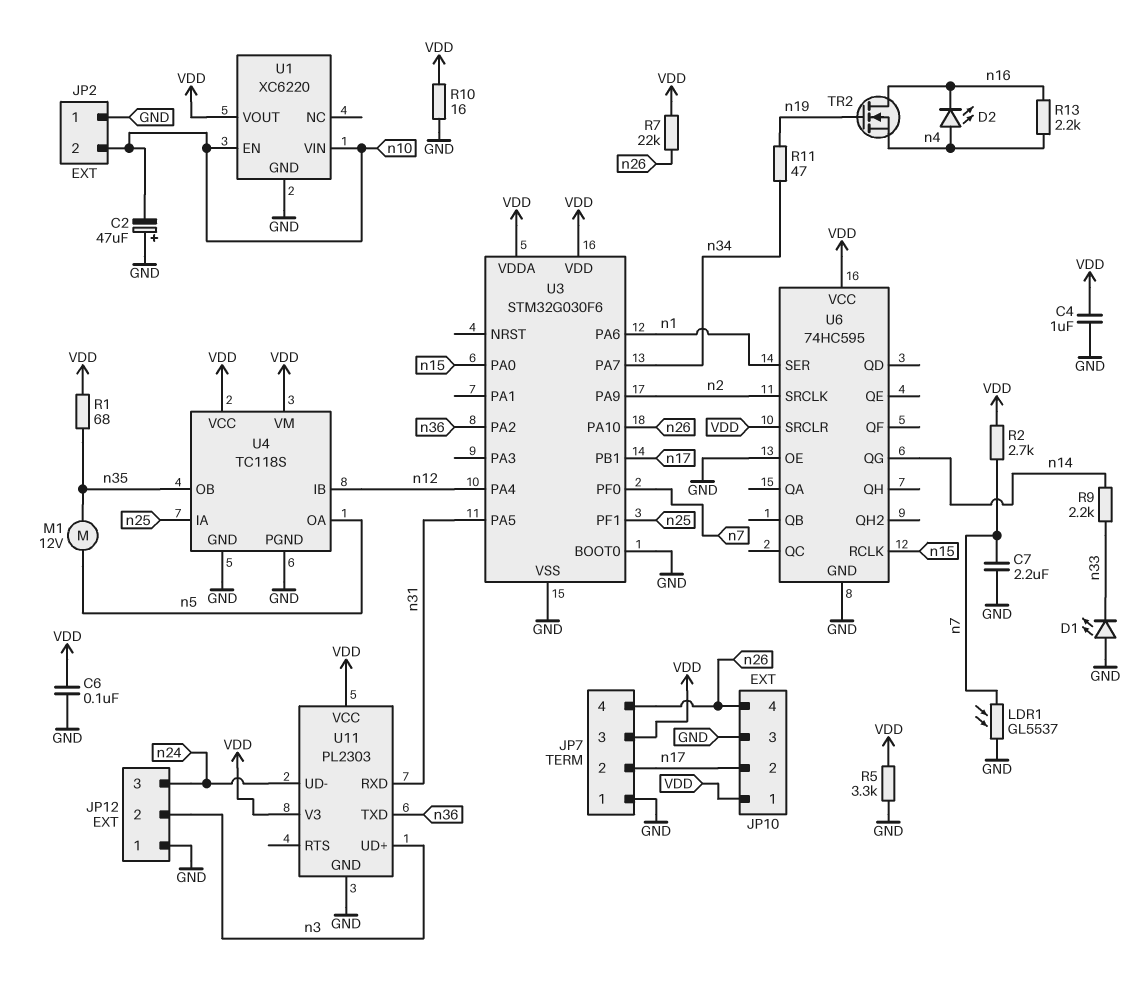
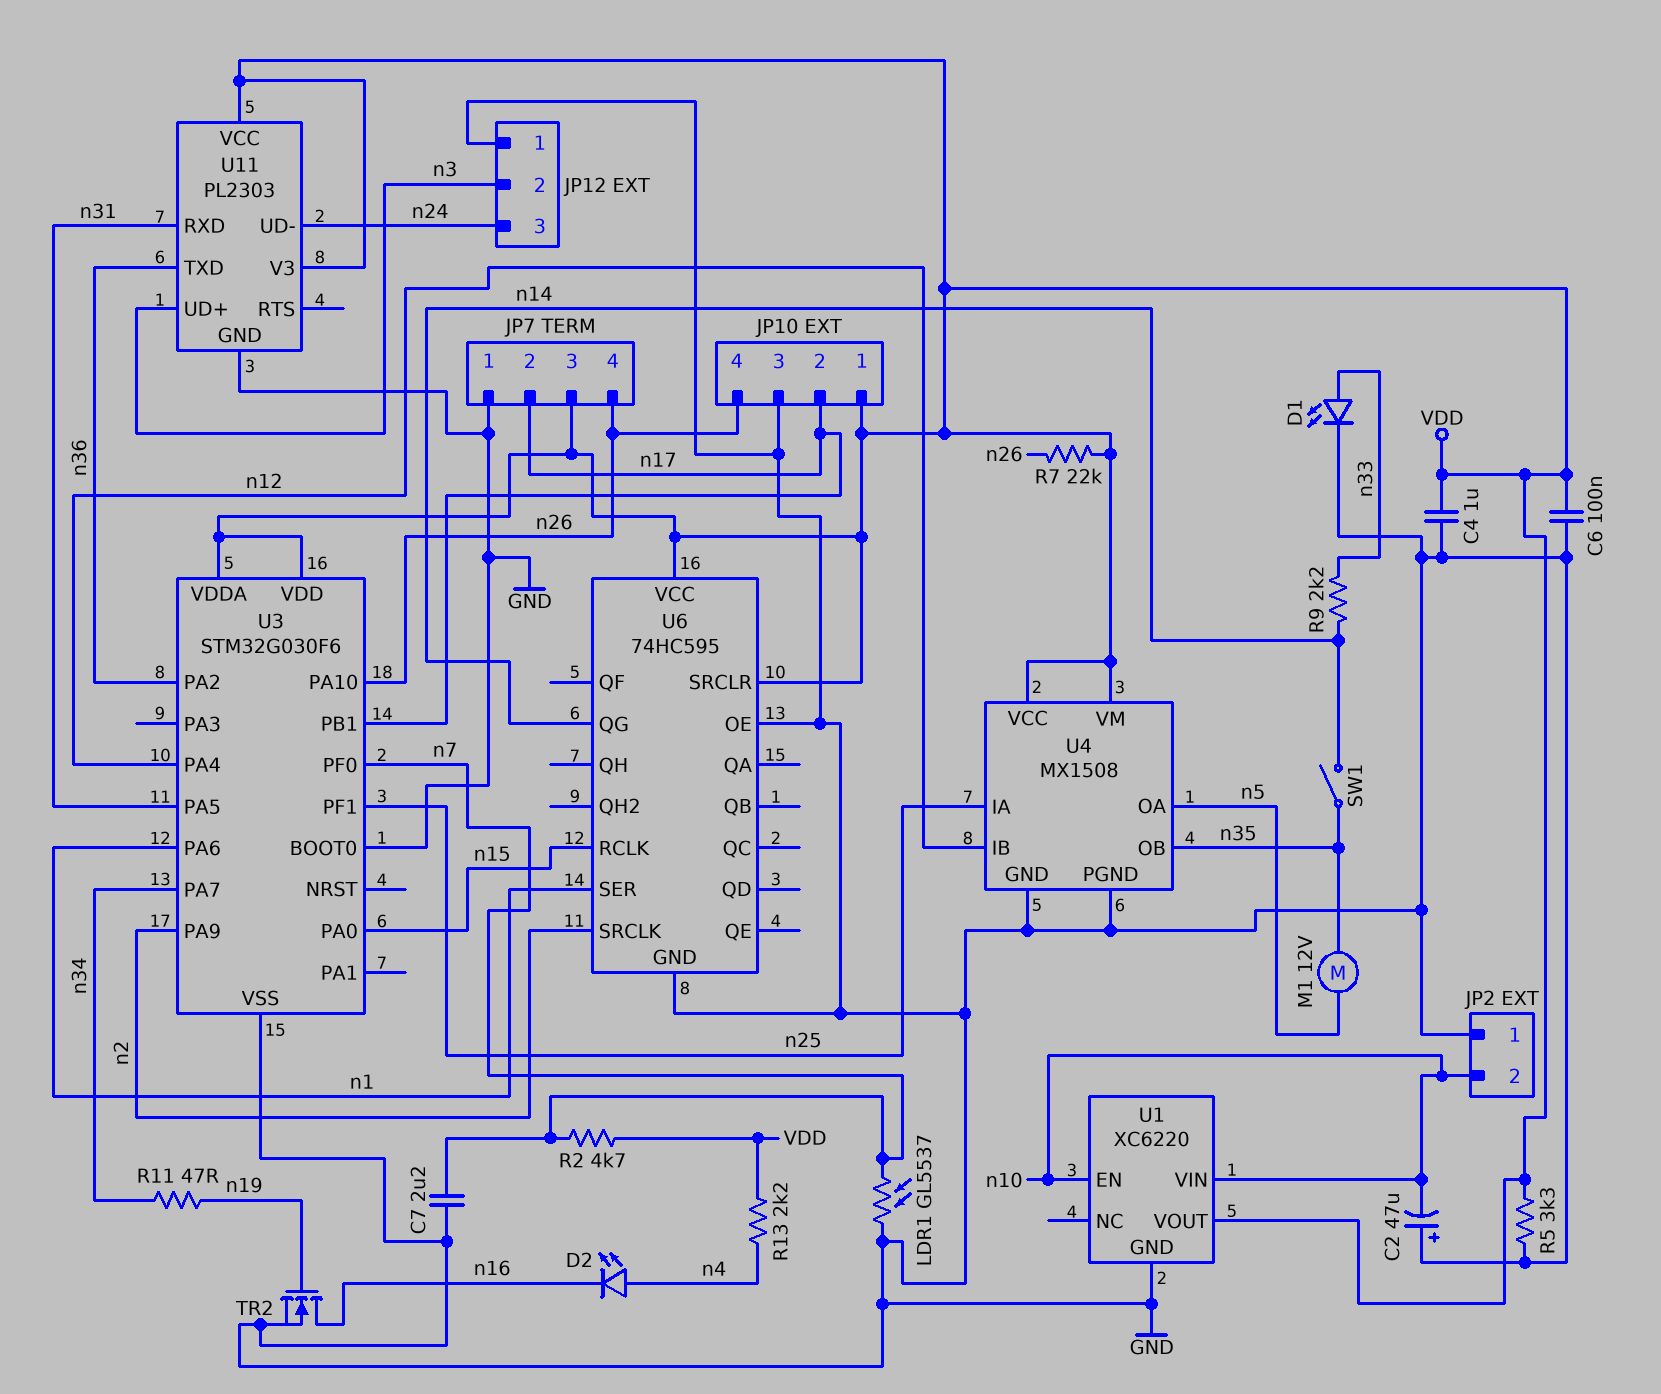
D1: LED (A GND, K n33) -> LED (A n33, K GND)
R1: 68 (VDD, n35) -> none
R2: 2.7k (VDD, n7) -> 4.7k (VDD, n7)
R10: 16 (GND, VDD) -> none
R13: 2.2k (n4, n16) -> 2.2k (VDD, n4)
SW1: none -> switch (n14, n35)
TR2: NMOS (G n19, D n16, S n4) -> NMOS (G n19, D n16, S GND)
U4: TC118S -> MX1508

